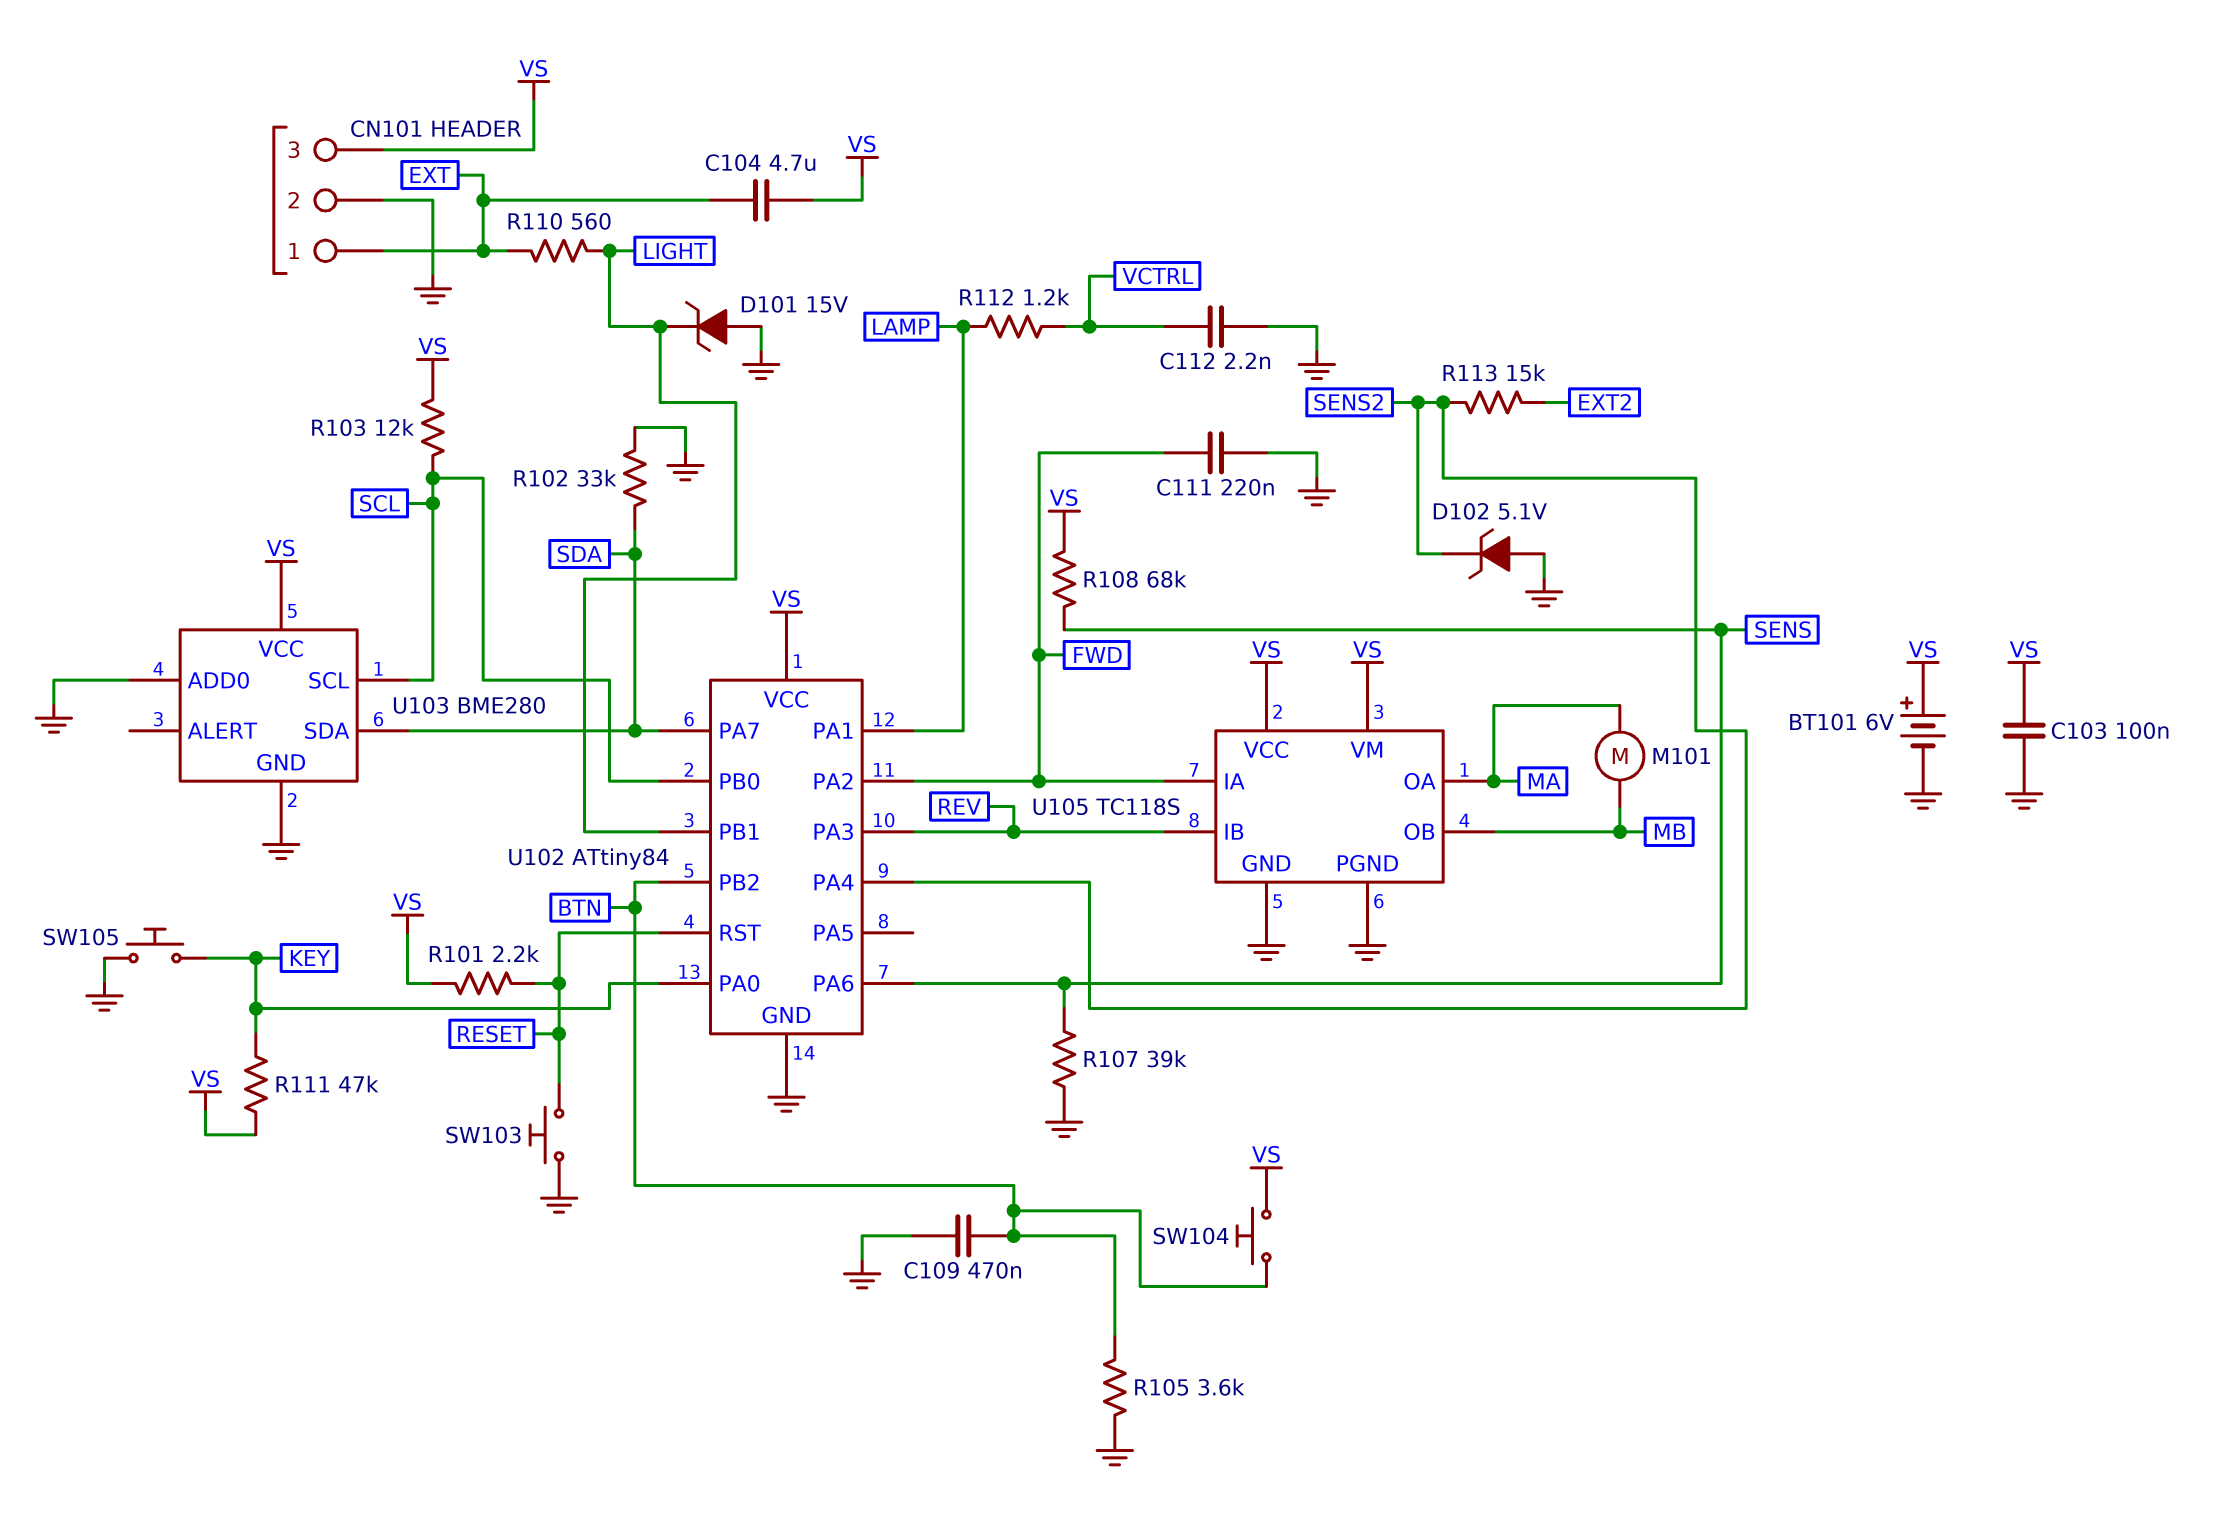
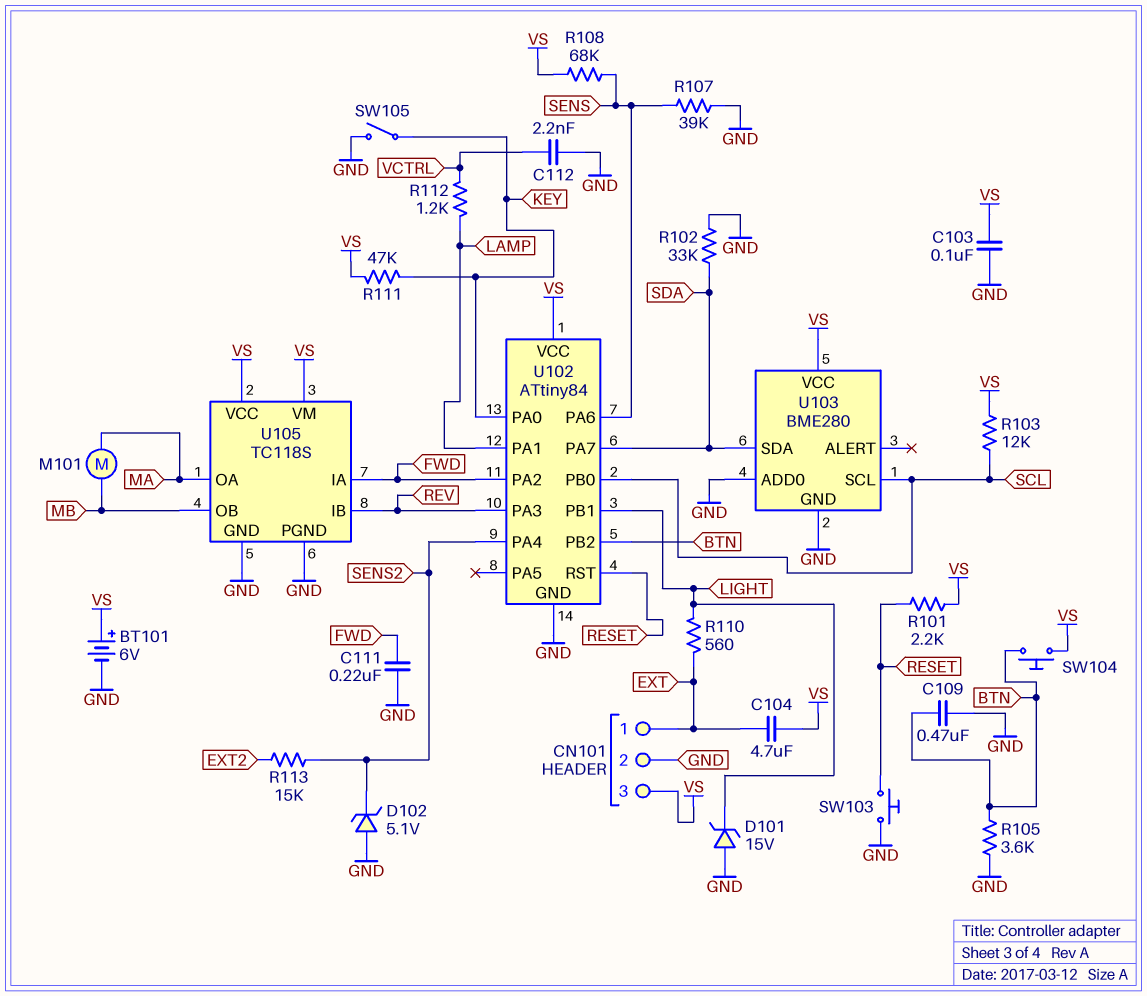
SW105: button (GND, KEY) -> switch (GND, KEY)

